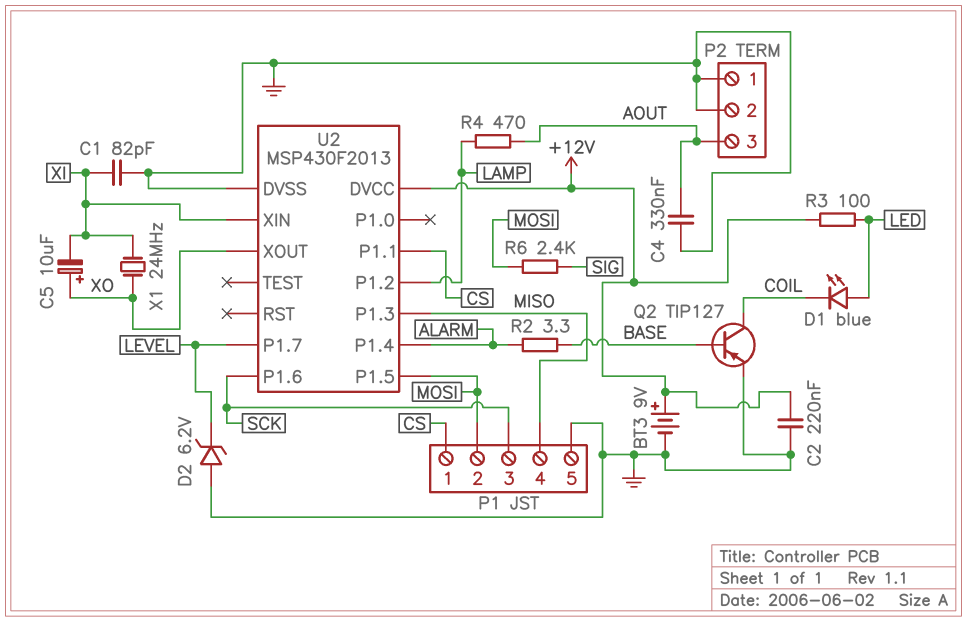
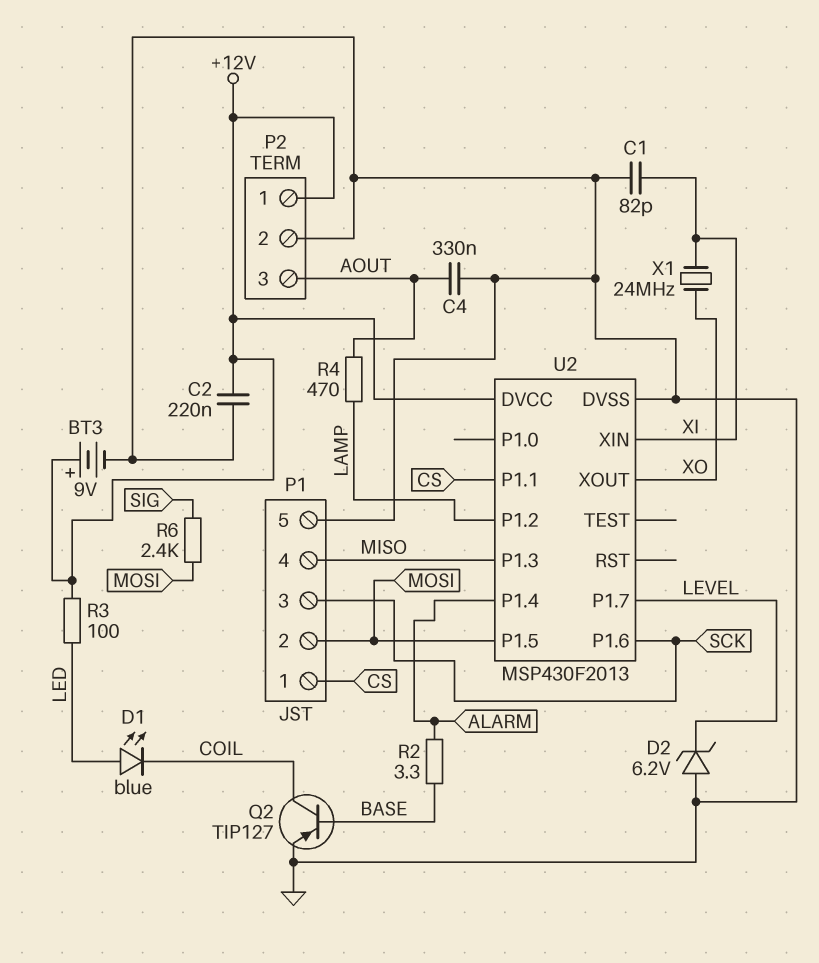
C5: 10uF (plus XO, minus XI) -> none
P2 pin 1: GND -> +12V

